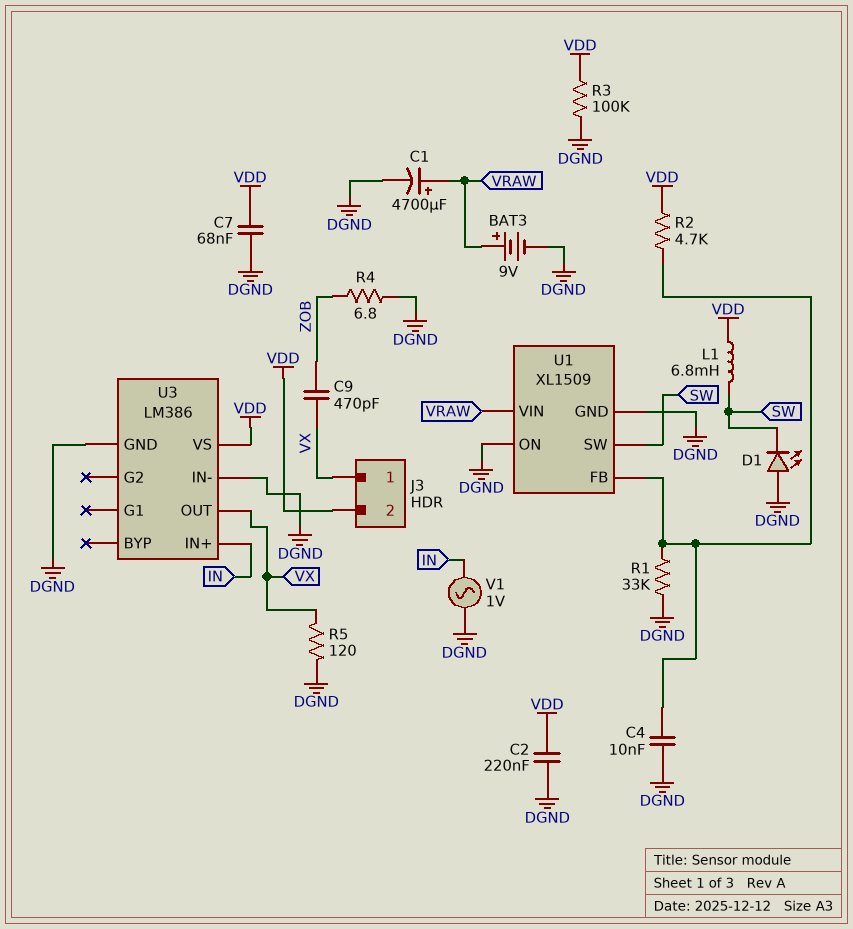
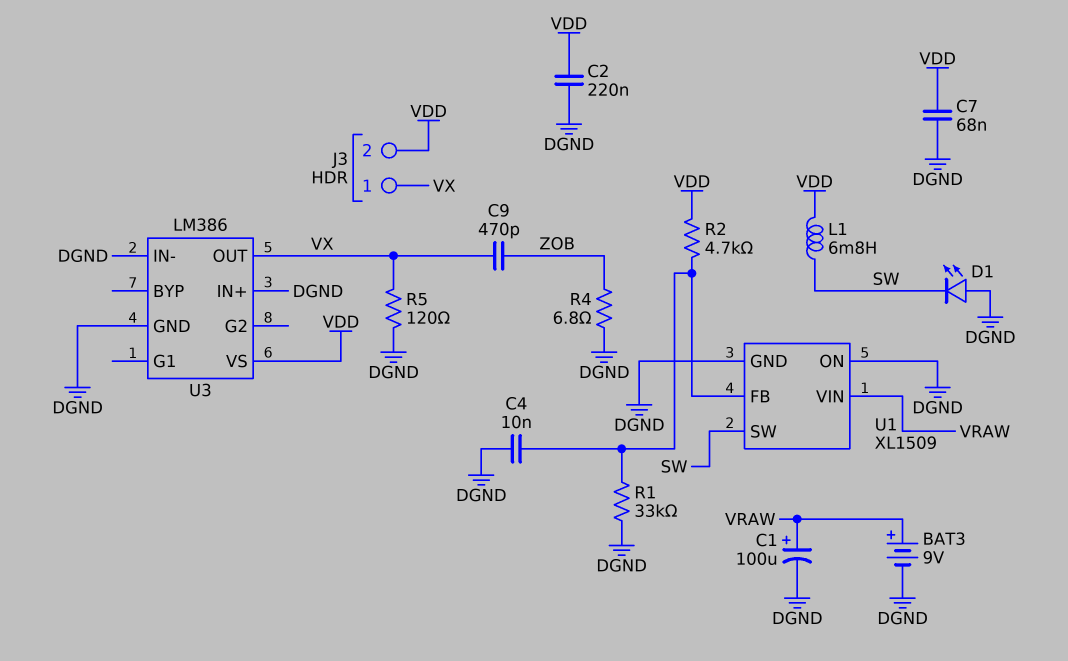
C1: 4700uF (plus VRAW, minus DGND) -> 100uF (plus VRAW, minus DGND)
R3: 100k (DGND, VDD) -> none
U3 pin IN+: IN -> DGND
V1: AC 1V (DGND, IN) -> none

